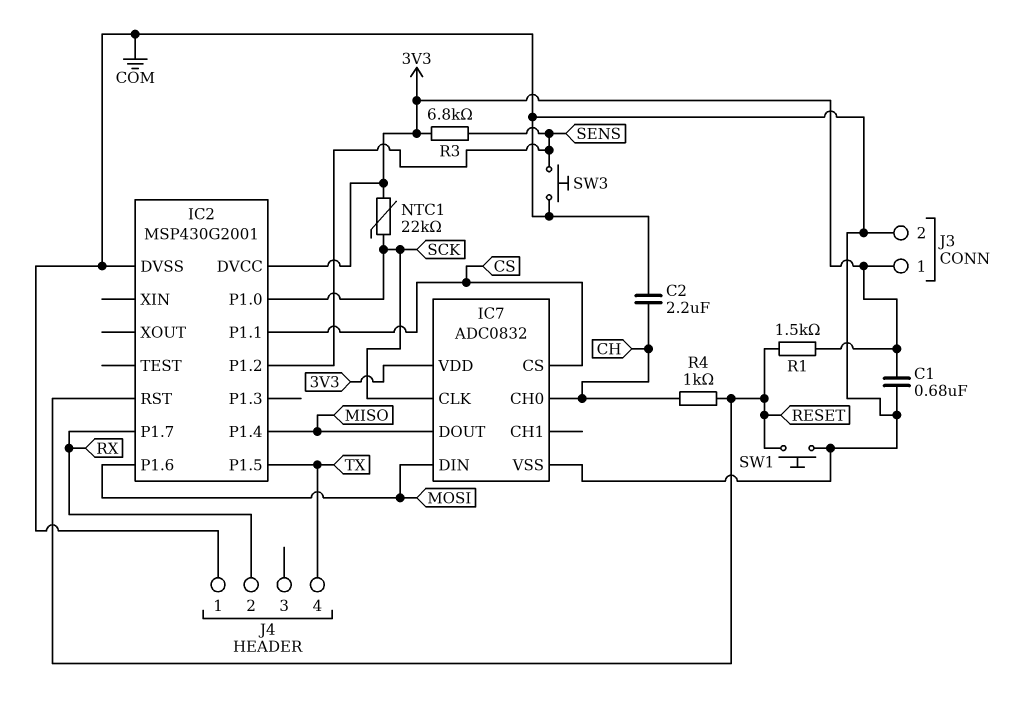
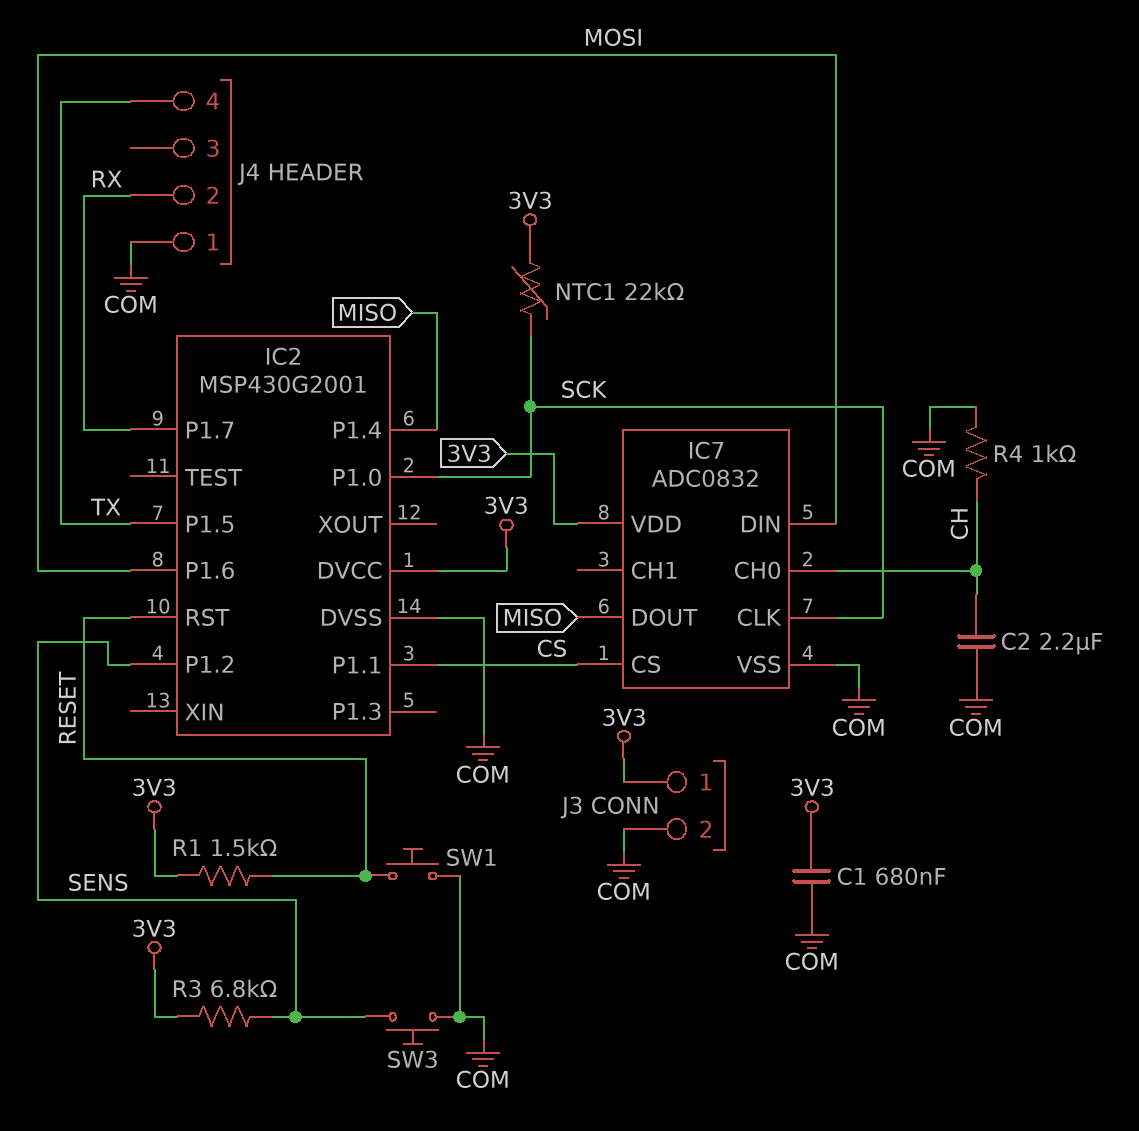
R4: 1k (CH, RESET) -> 1k (CH, COM)

